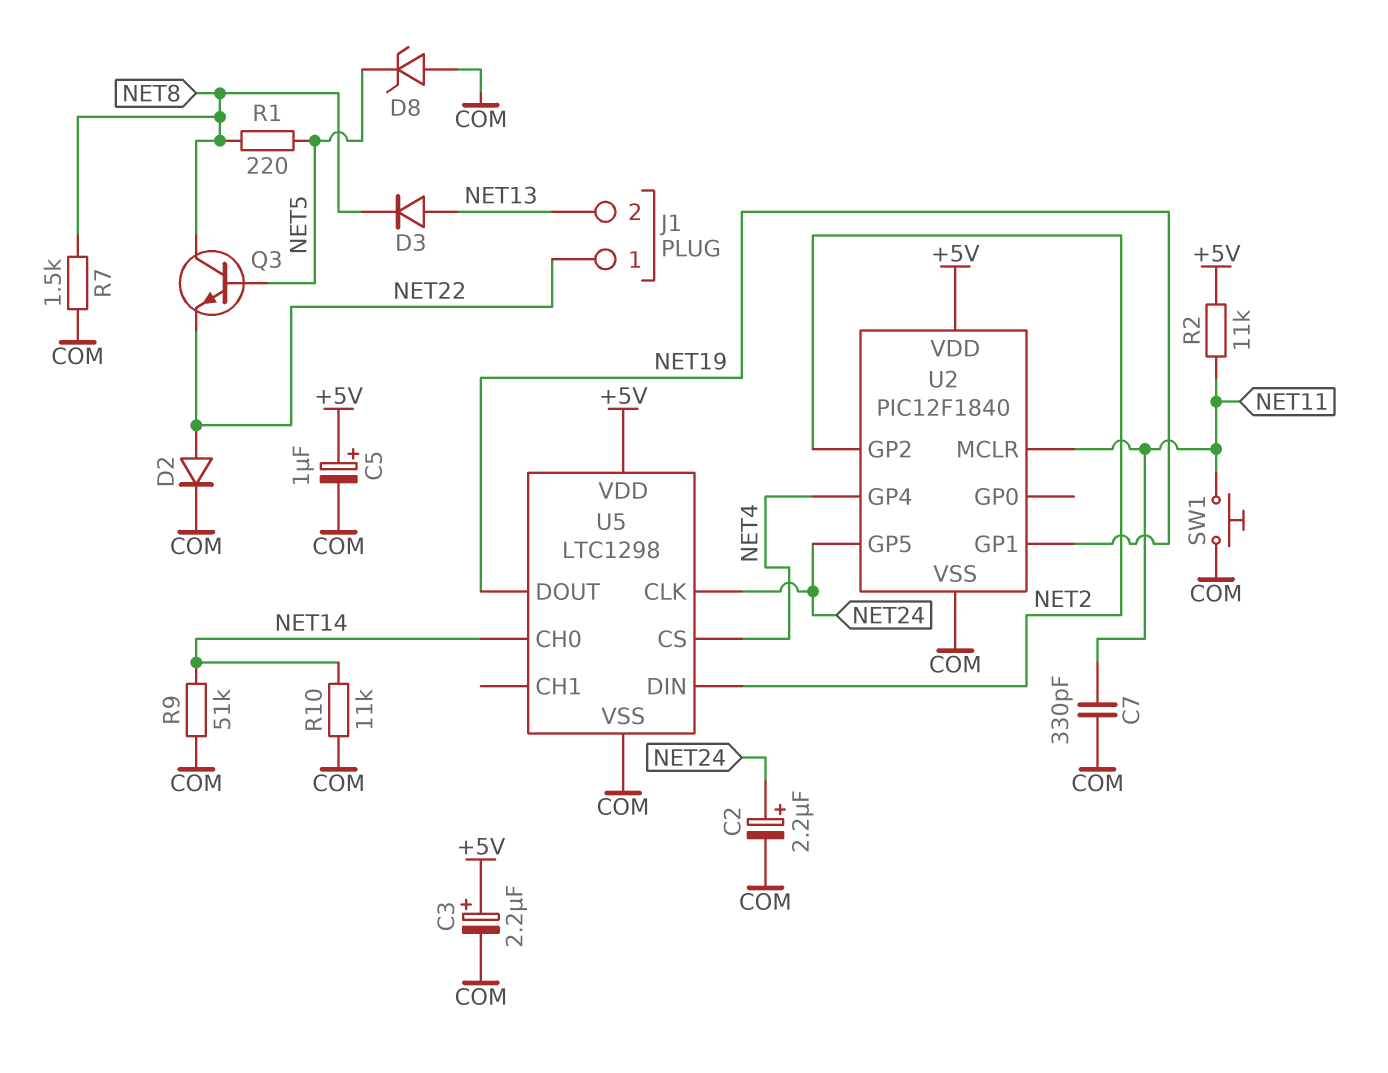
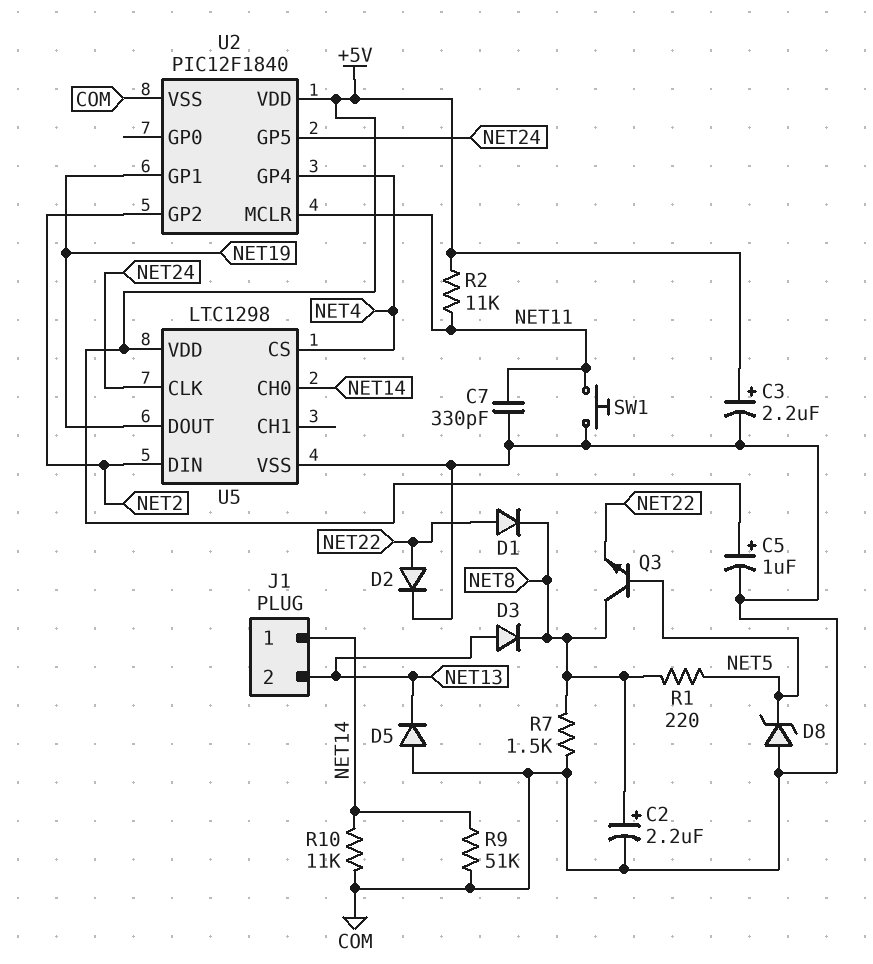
C2: 2.2uF (plus NET24, minus COM) -> 2.2uF (plus NET8, minus COM)
D1: none -> diode (A NET22, K NET8)
D5: none -> diode (A COM, K NET13)
J1 pin 1: NET22 -> NET14

